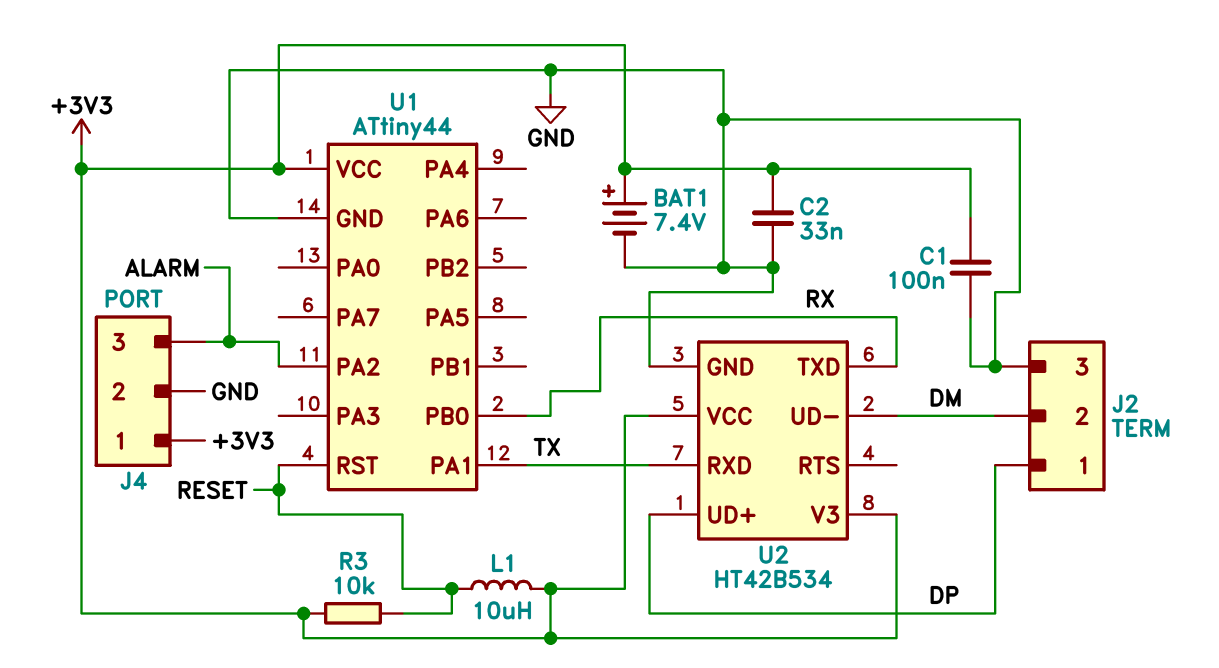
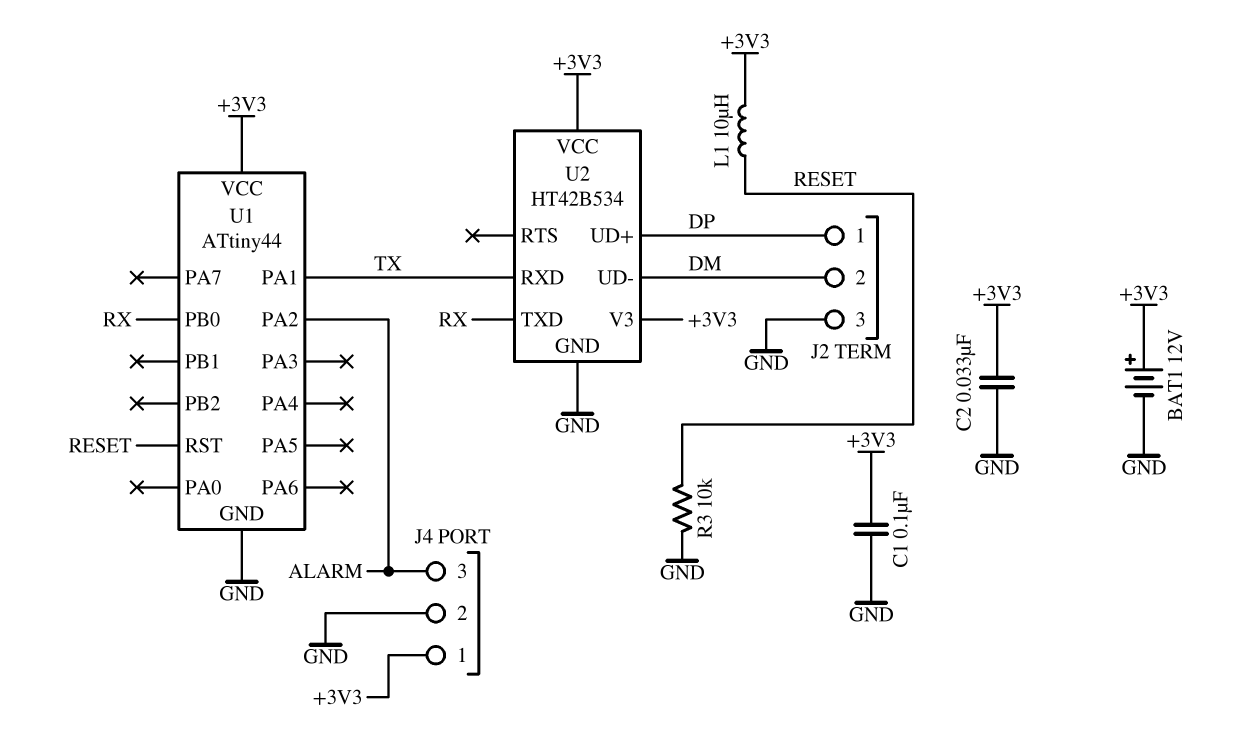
BAT1: 7.4V (plus +3V3, minus GND) -> 12V (plus +3V3, minus GND)
R3: 10k (+3V3, RESET) -> 10k (GND, RESET)

